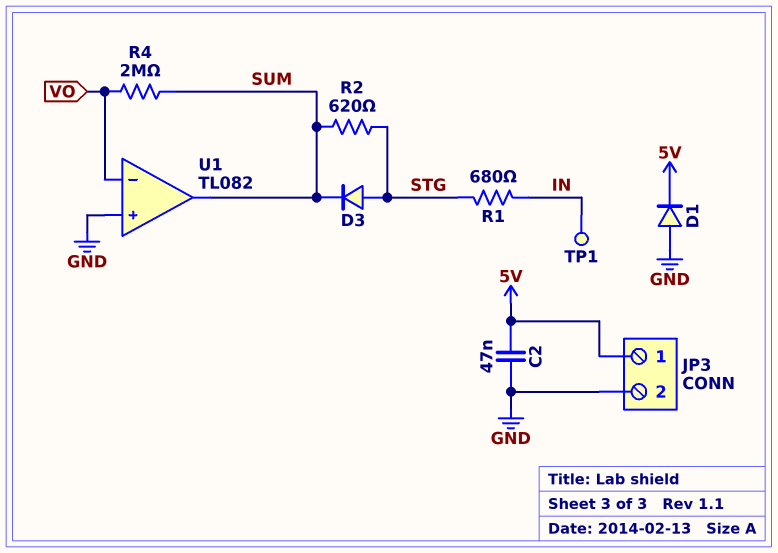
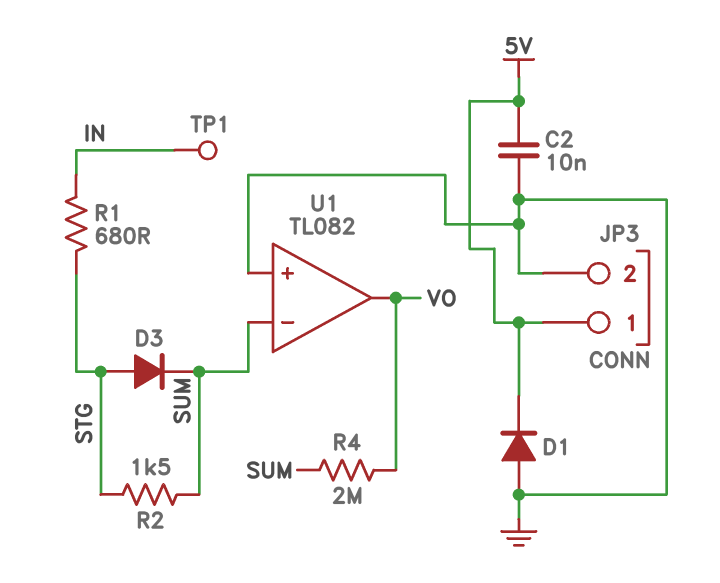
C2: 47nF (5V, GND) -> 10nF (5V, GND)
R2: 620 (STG, SUM) -> 1.5k (STG, SUM)
U1 pin in-: VO -> SUM
U1 pin out: SUM -> VO

